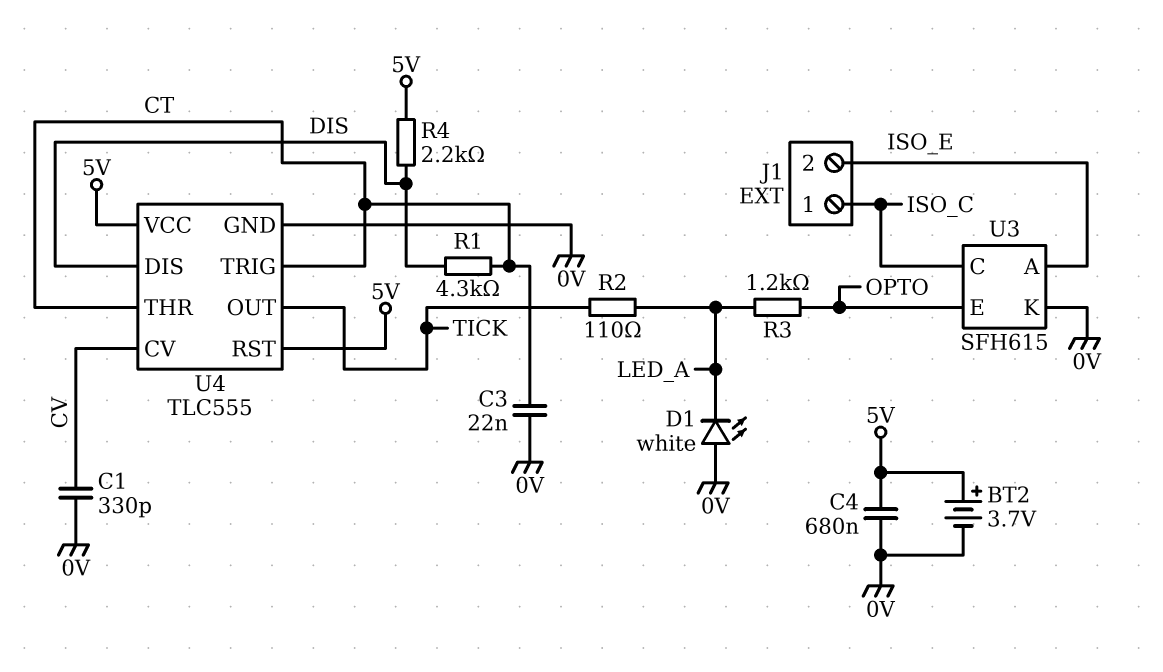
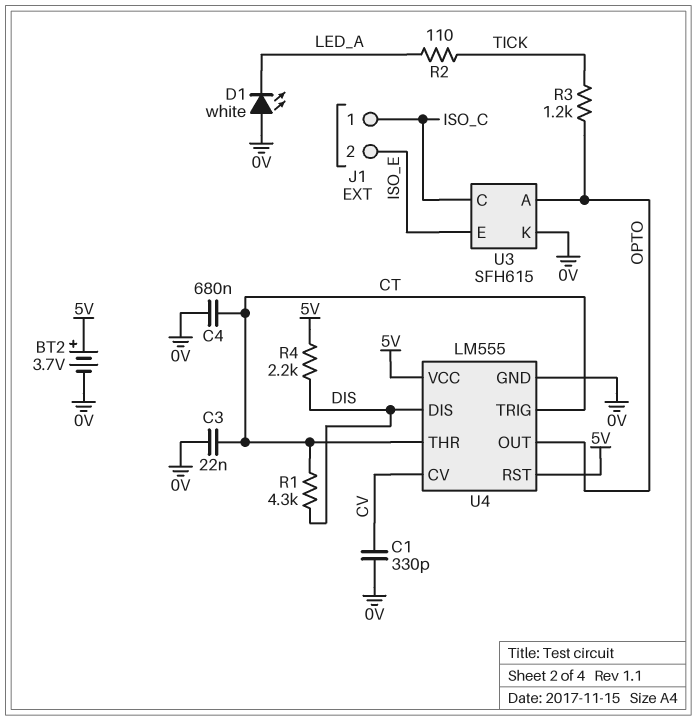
C4: 680nF (0V, 5V) -> 680nF (0V, CT)
R3: 1.2k (LED_A, OPTO) -> 1.2k (OPTO, TICK)
U3 pin A: ISO_E -> OPTO
U3 pin E: OPTO -> ISO_E
U4: TLC555 -> LM555
U4 pin OUT: TICK -> OPTO

